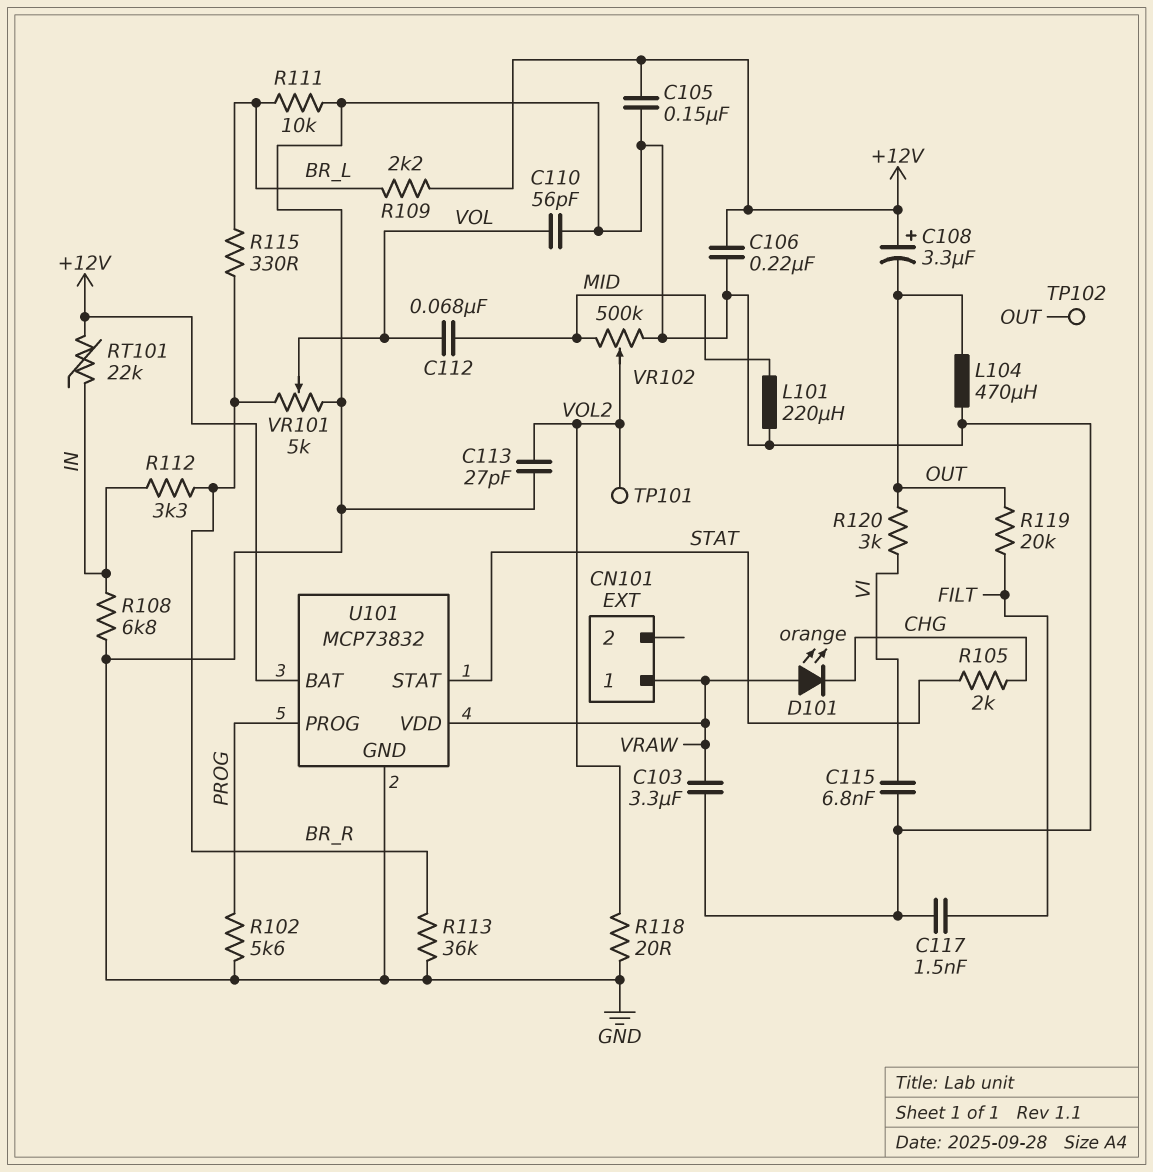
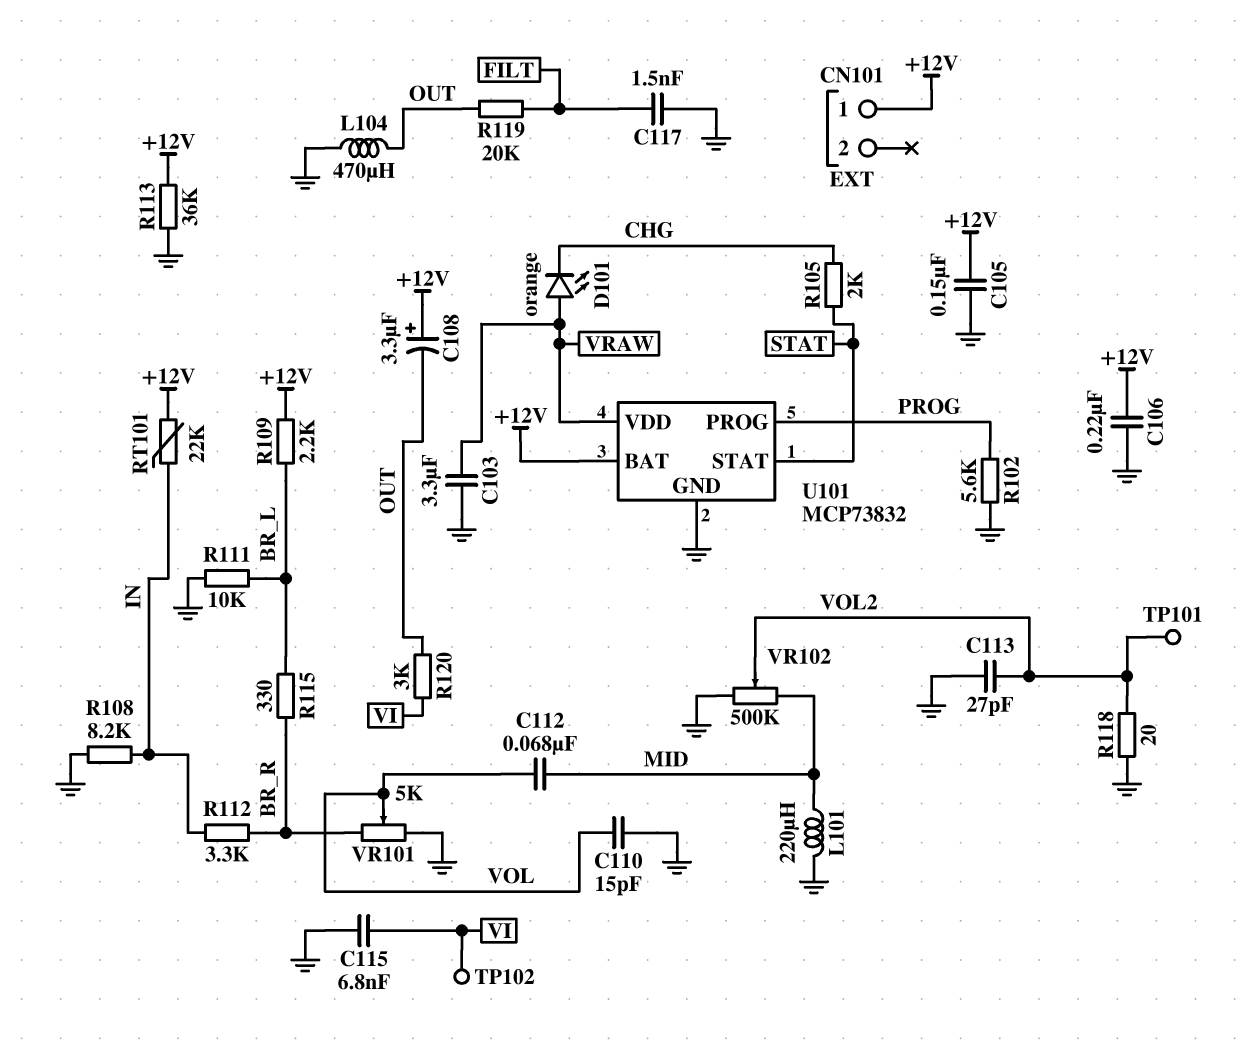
C110: 56pF (GND, VOL) -> 15pF (GND, VOL)
CN101 pin 1: VRAW -> +12V
R108: 6.8k (GND, IN) -> 8.2k (GND, IN)
R113: 36k (BR_R, GND) -> 36k (+12V, GND)
TP102: test point (OUT) -> test point (VI)

